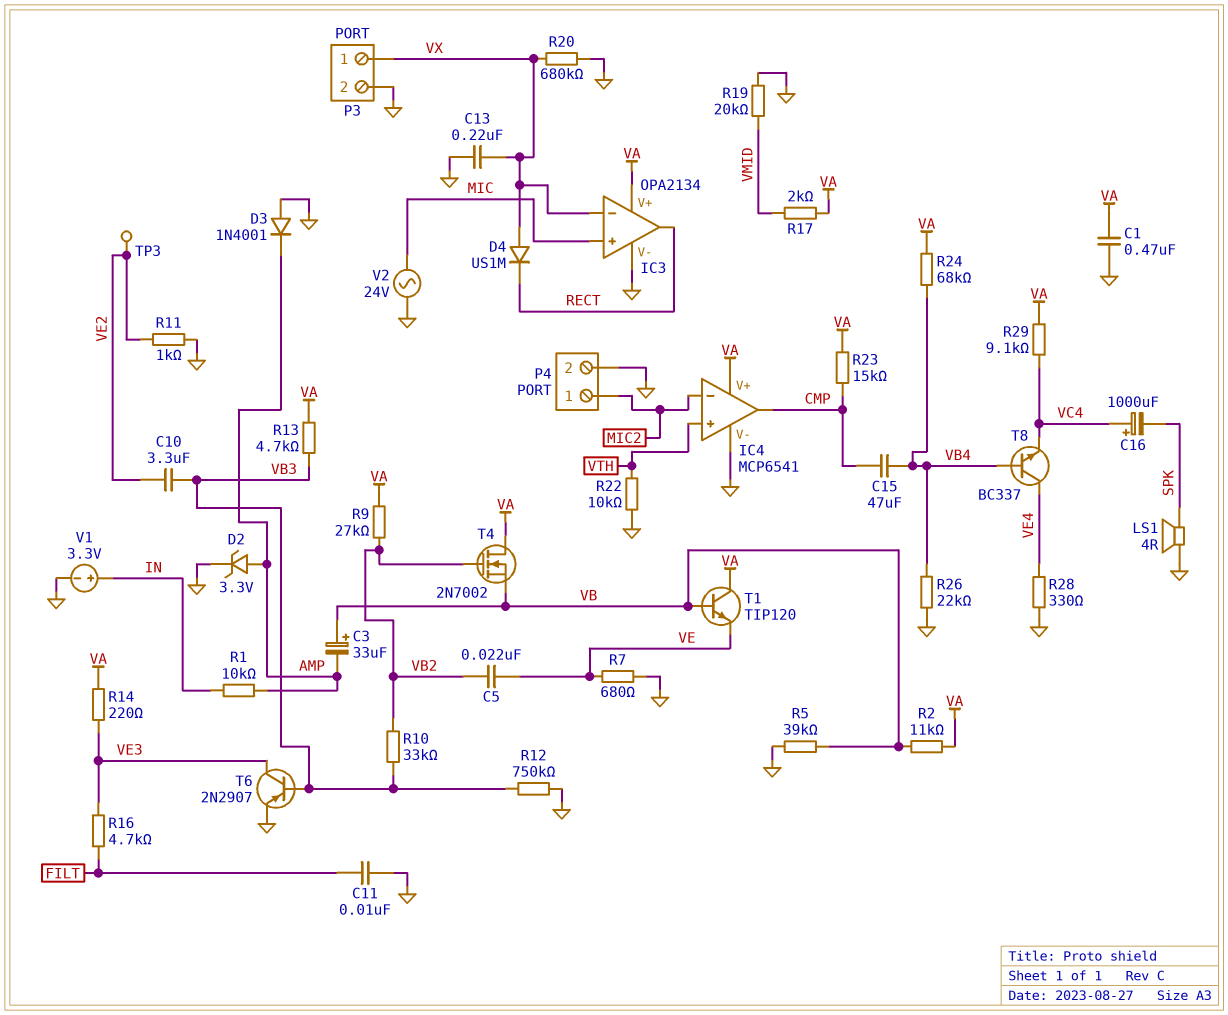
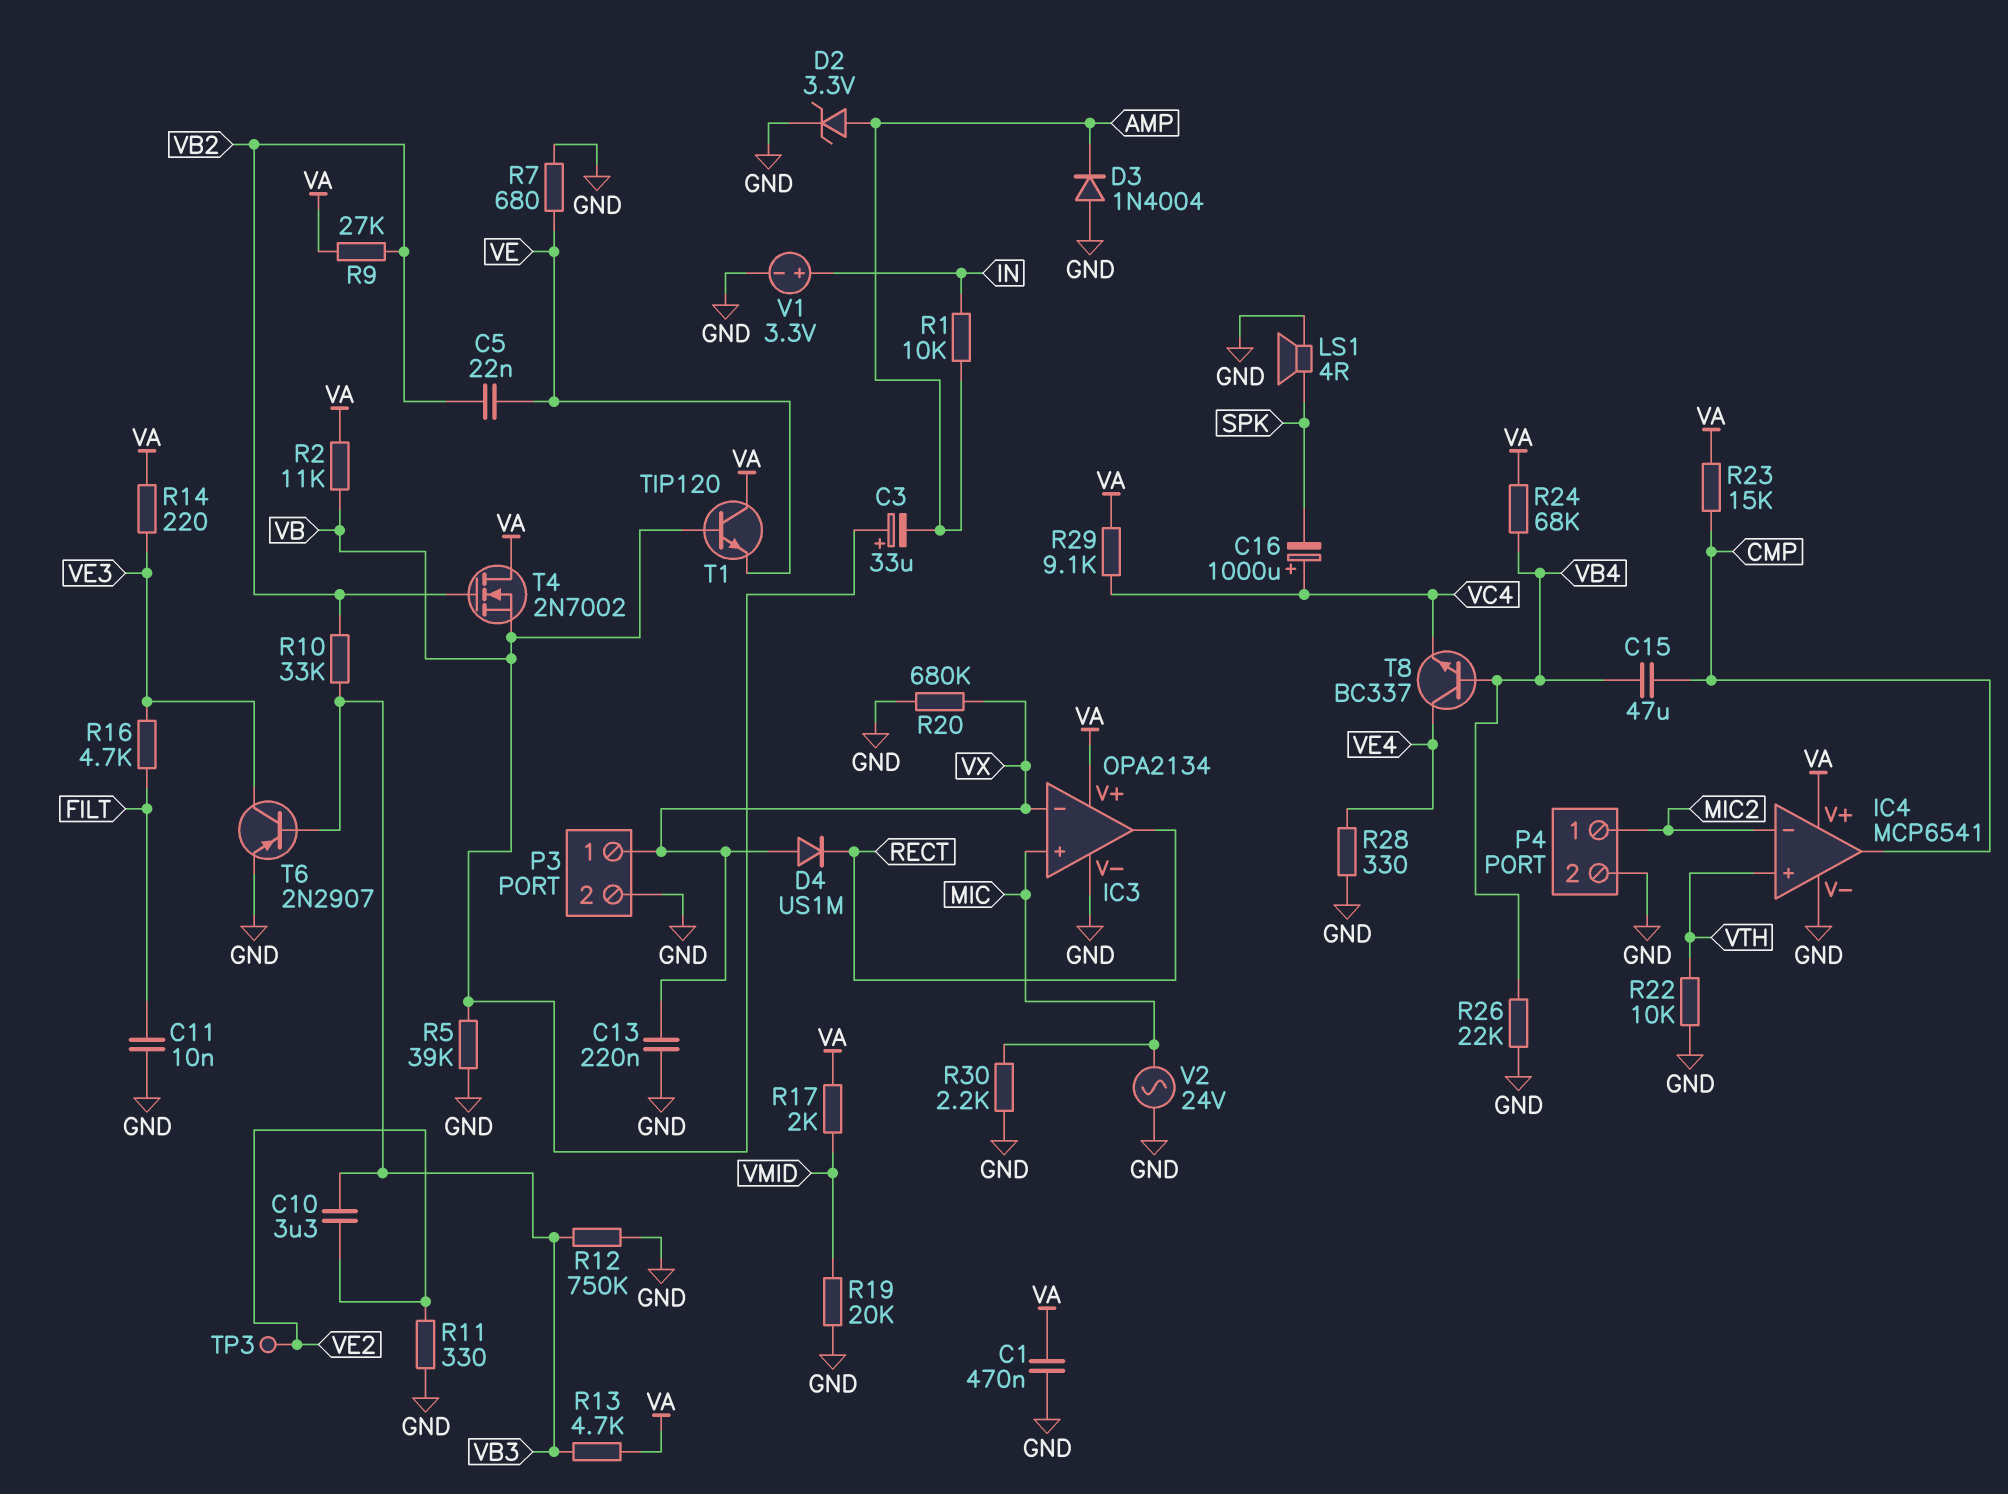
D3: diode 1N4001 (A GND, K AMP) -> diode 1N4004 (A GND, K AMP)
R11: 1k (GND, VE2) -> 330 (GND, VE2)
R30: none -> 2.2k (GND, MIC)

